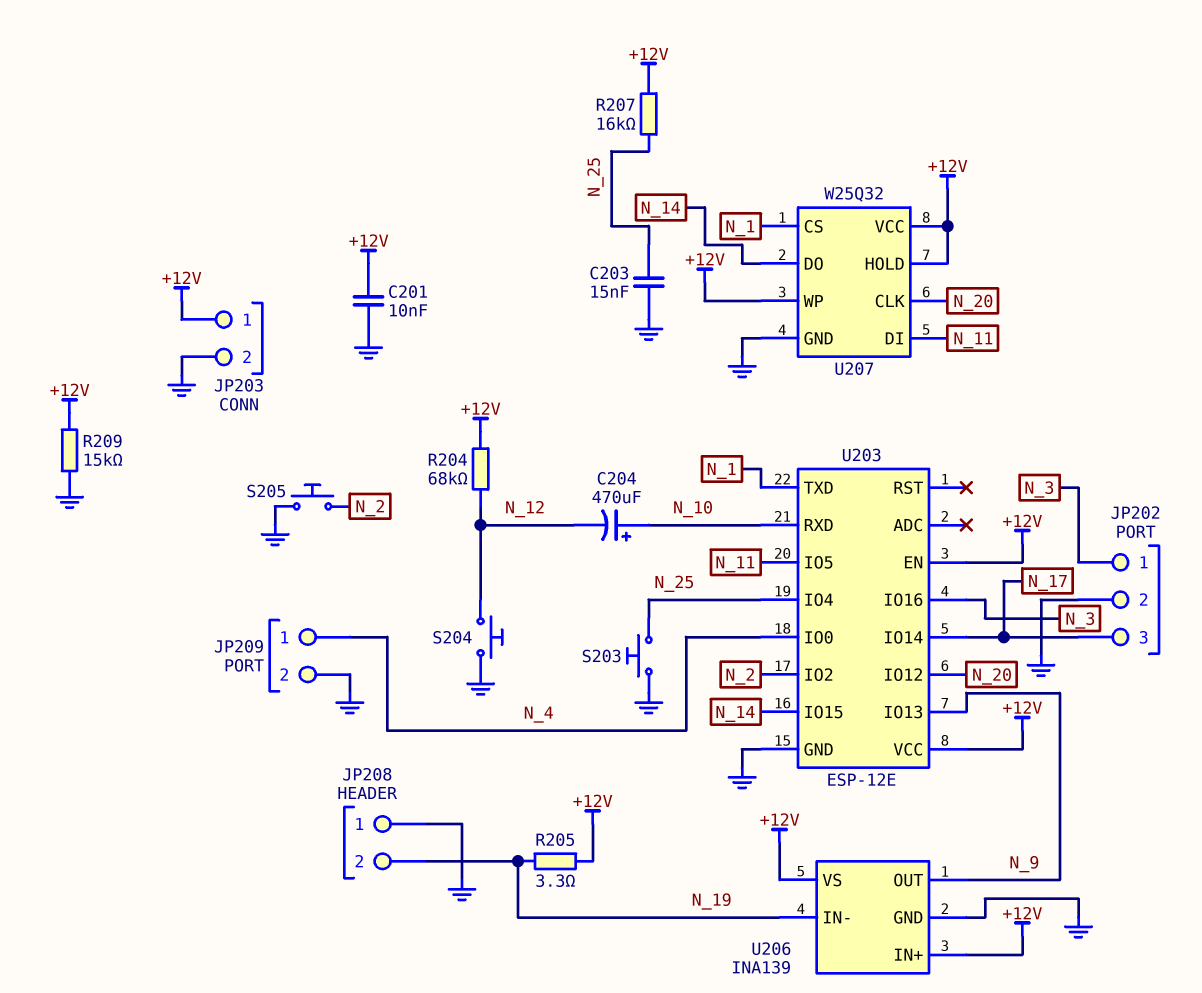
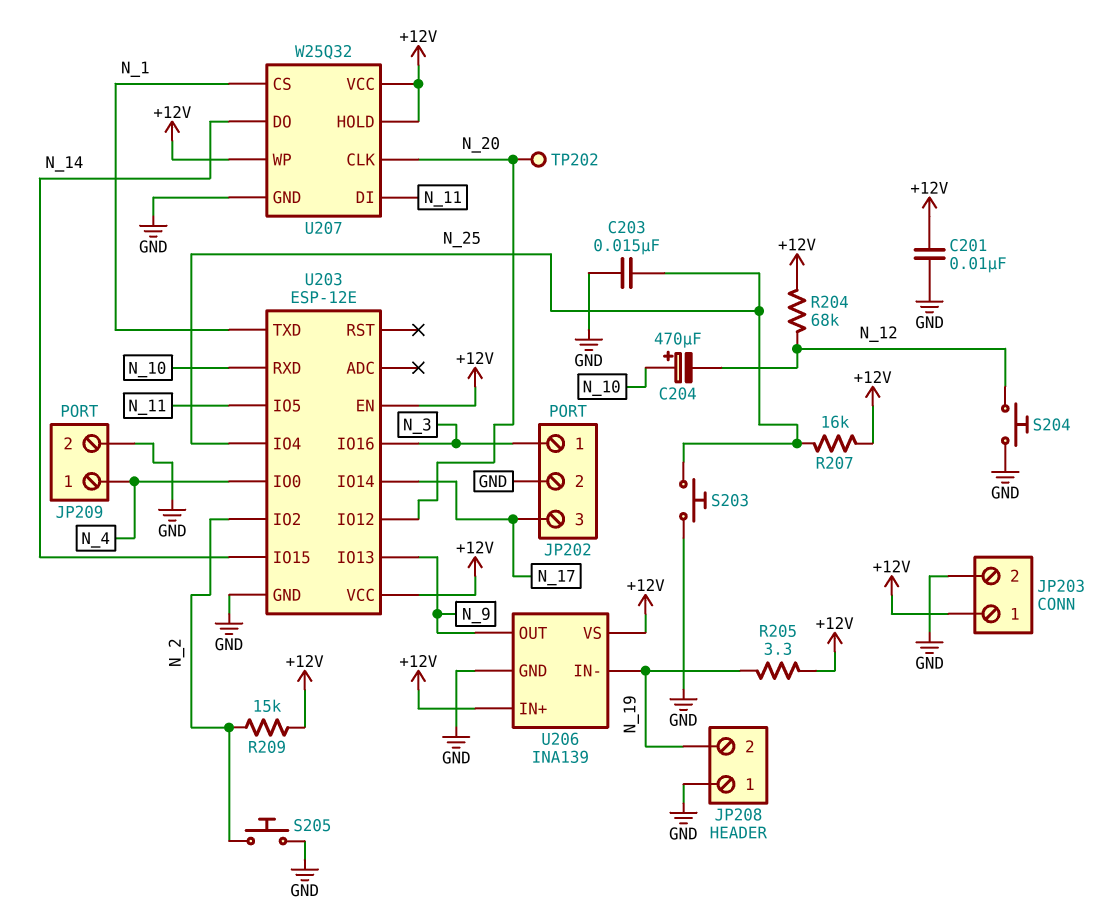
R209: 15k (+12V, GND) -> 15k (+12V, N_2)
TP202: none -> test point (N_20)

